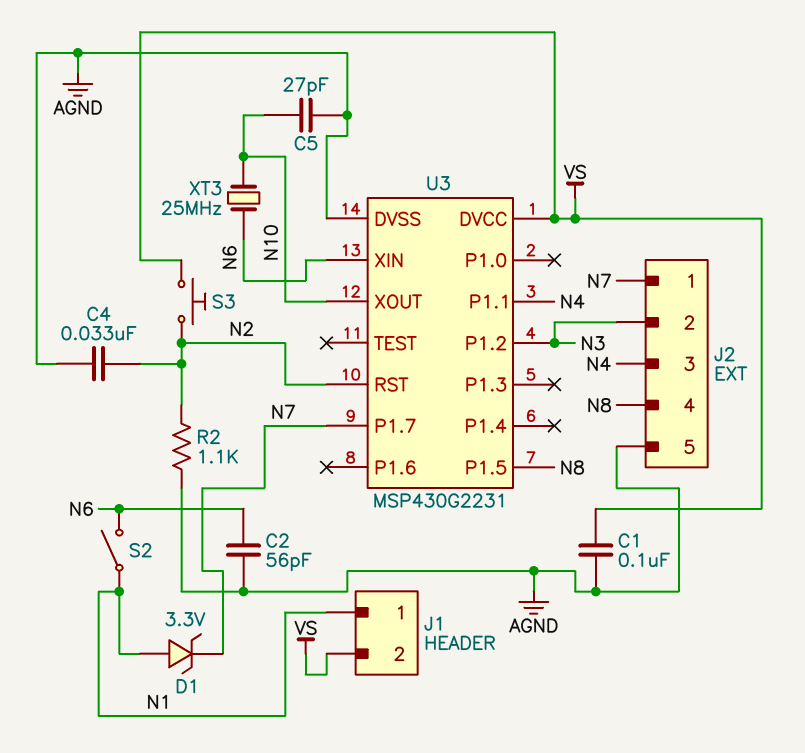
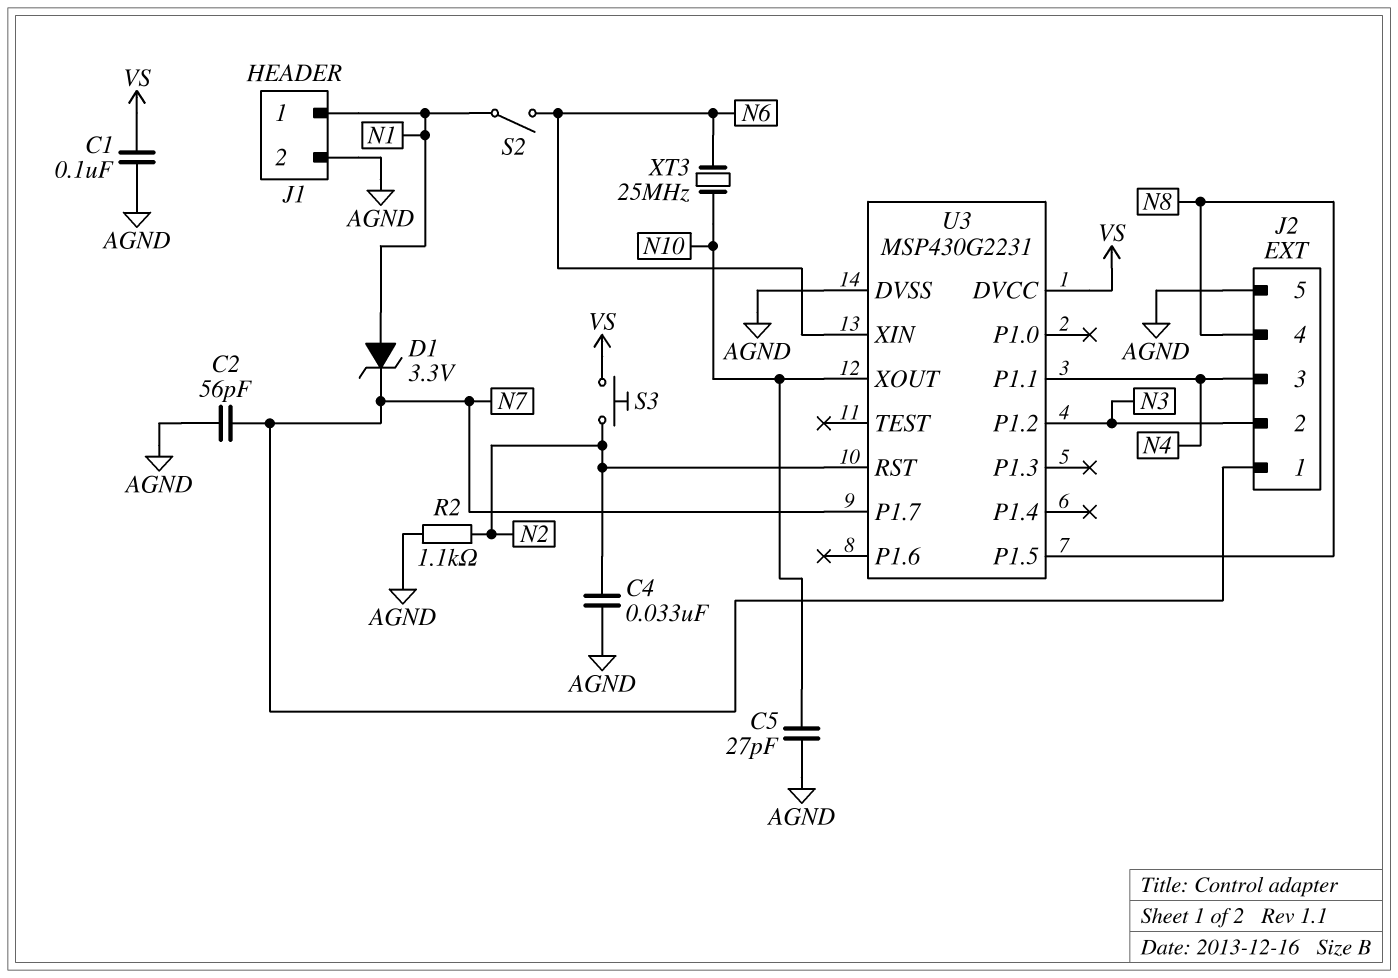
C2: 56pF (AGND, N6) -> 56pF (AGND, N7)
J1 pin 2: VS -> AGND

